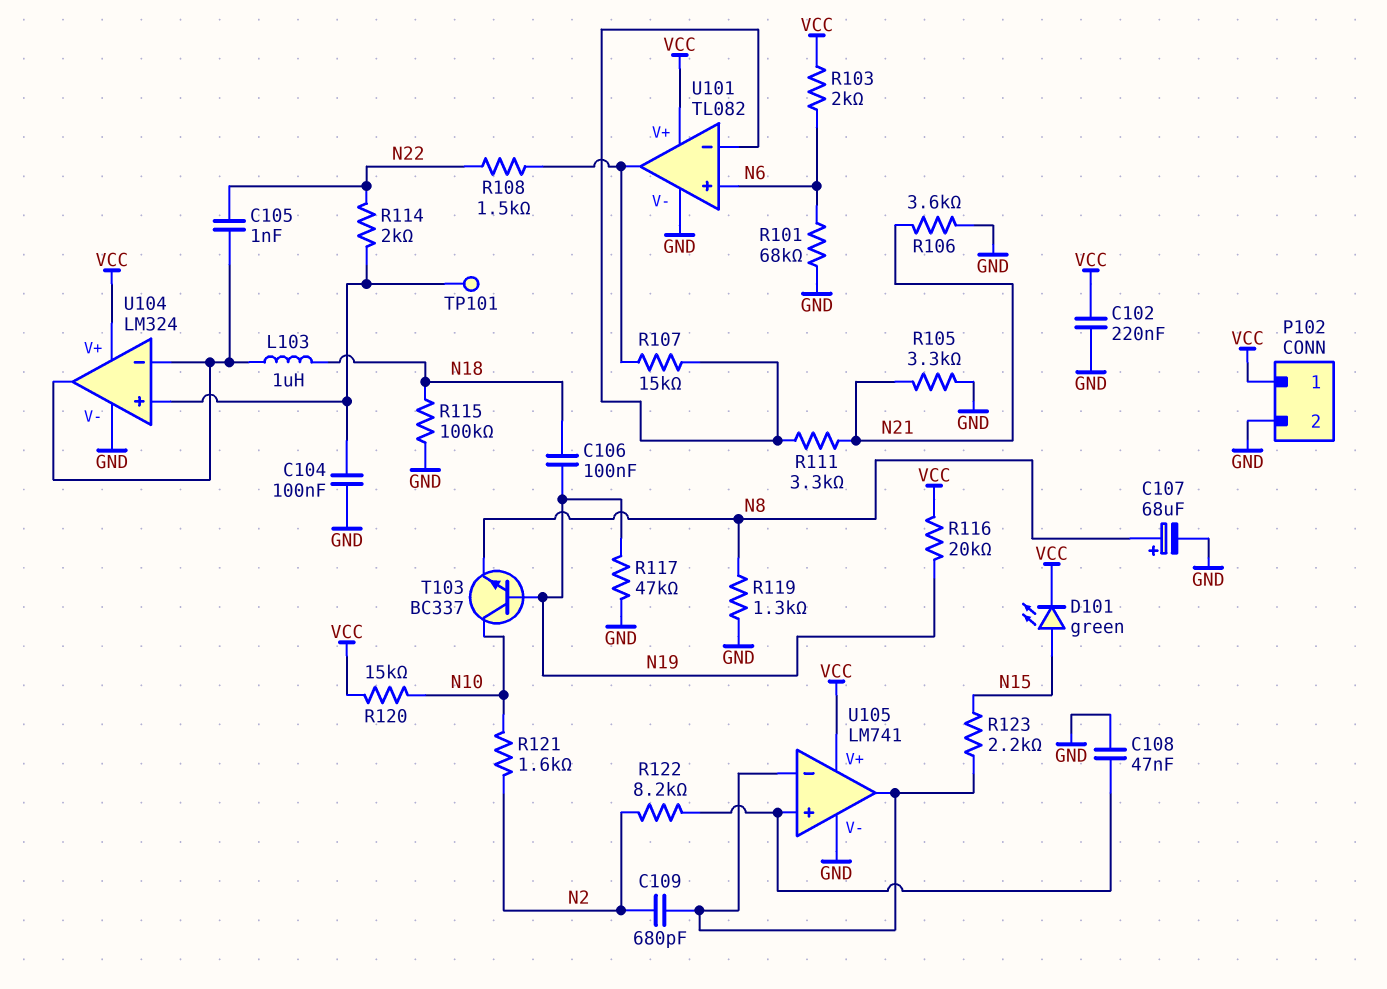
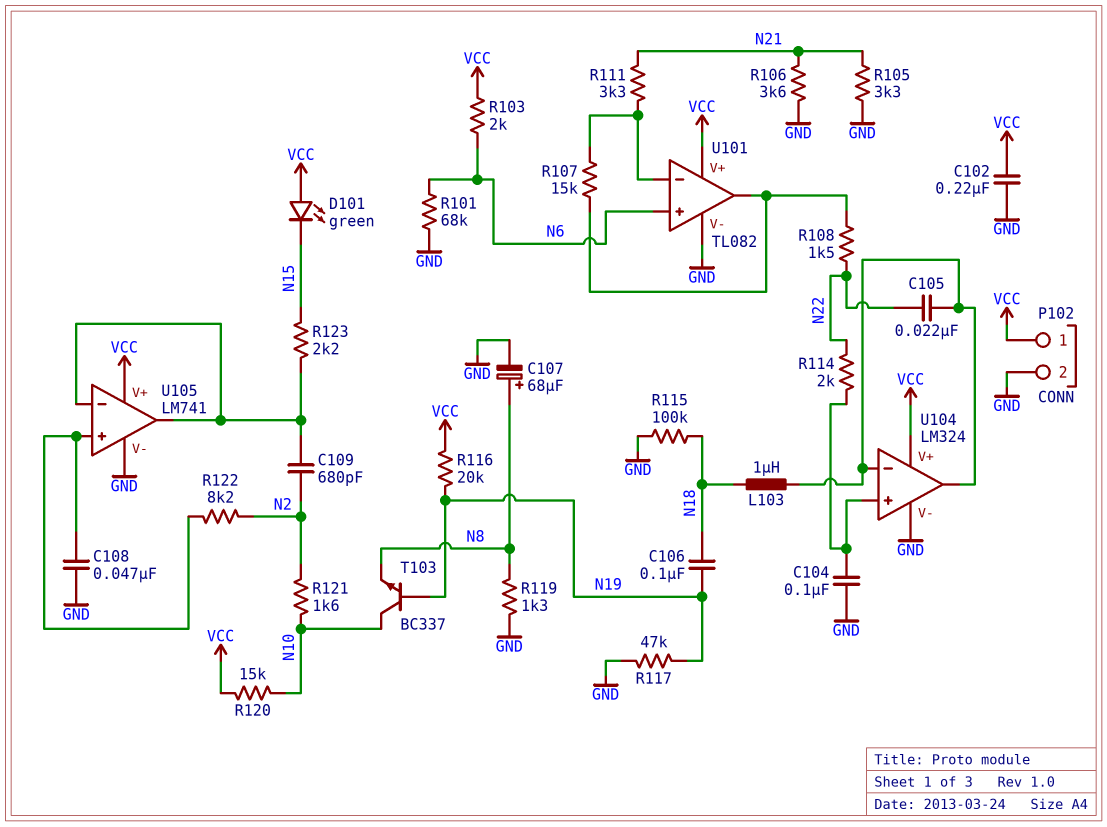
C105: 1nF (N22, U104/in-) -> 22nF (N22, U104/in-)
D101: LED green (A N15, K VCC) -> LED green (A VCC, K N15)
TP101: test point (U104/in+) -> none

